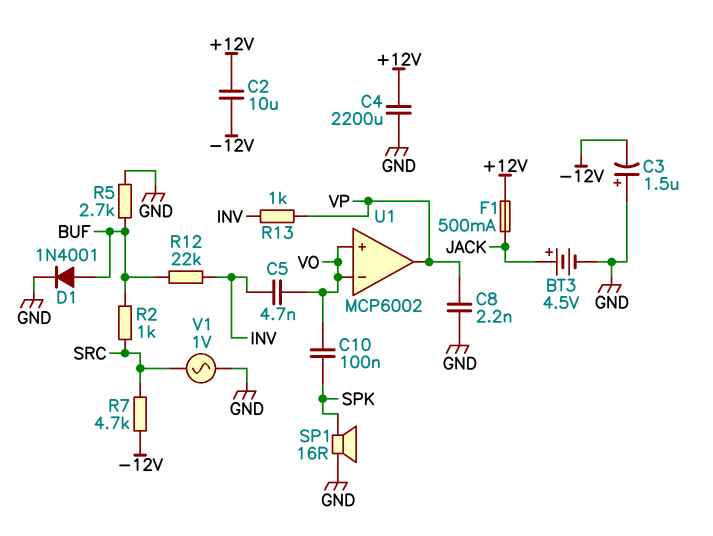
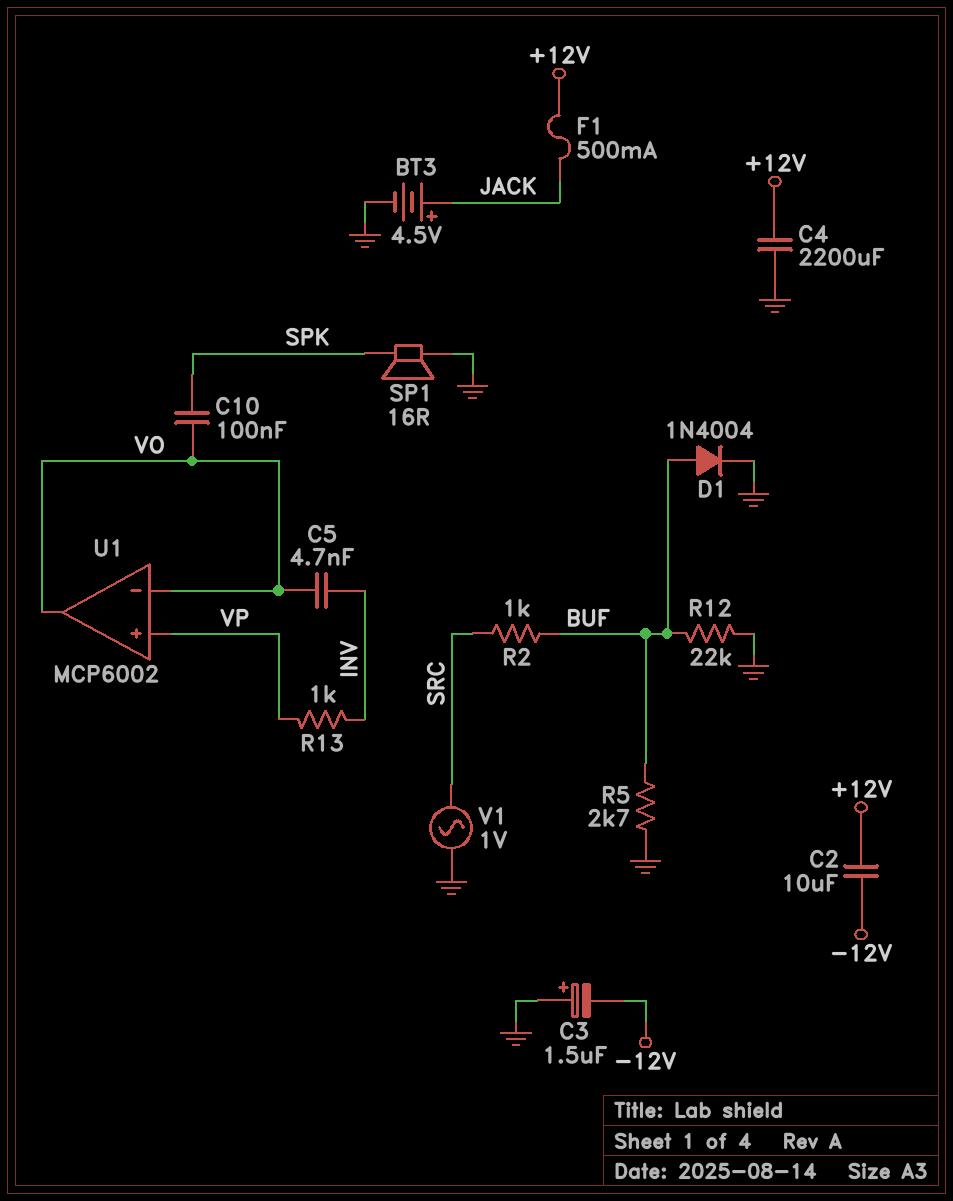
C8: 2.2nF (GND, VP) -> none
D1: diode 1N4001 (A BUF, K GND) -> diode 1N4004 (A BUF, K GND)
R7: 4.7k (-12V, SRC) -> none
R12: 22k (BUF, INV) -> 22k (BUF, GND)
U1 pin in+: VO -> VP
U1 pin out: VP -> VO

